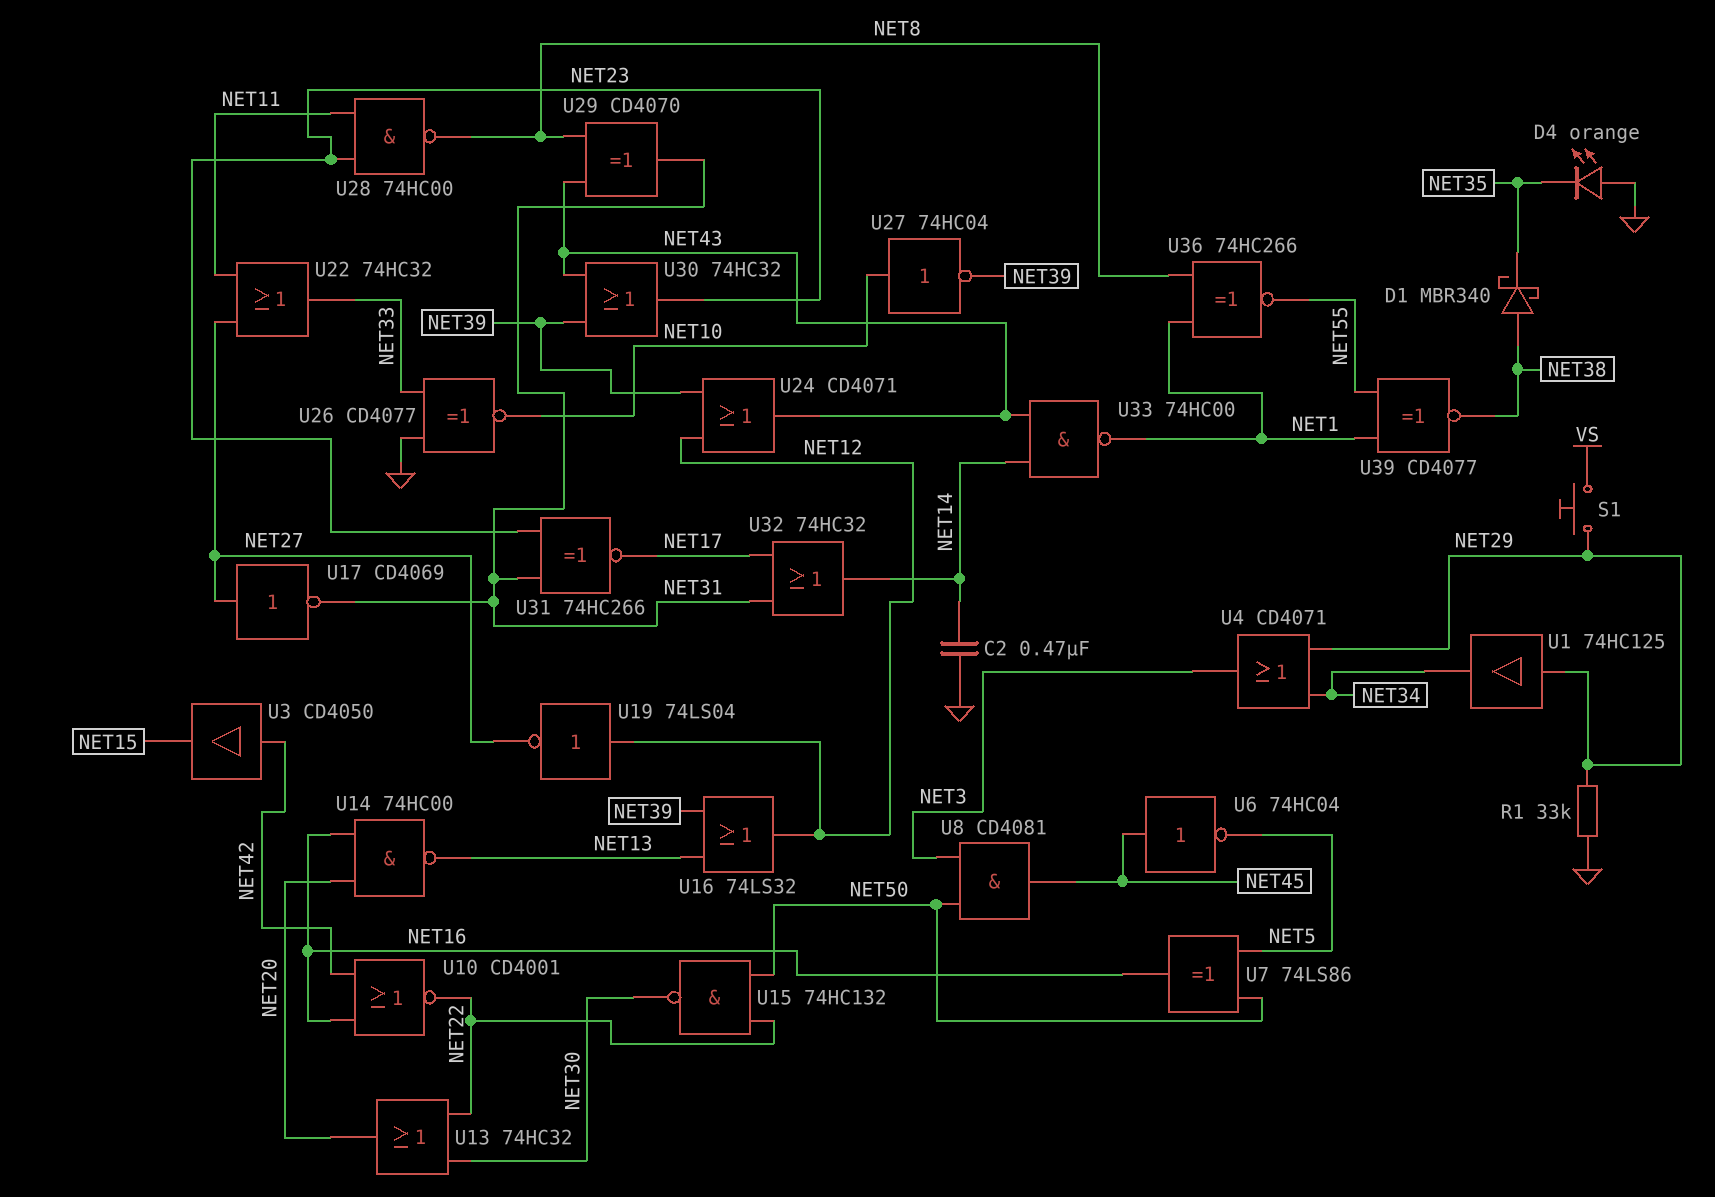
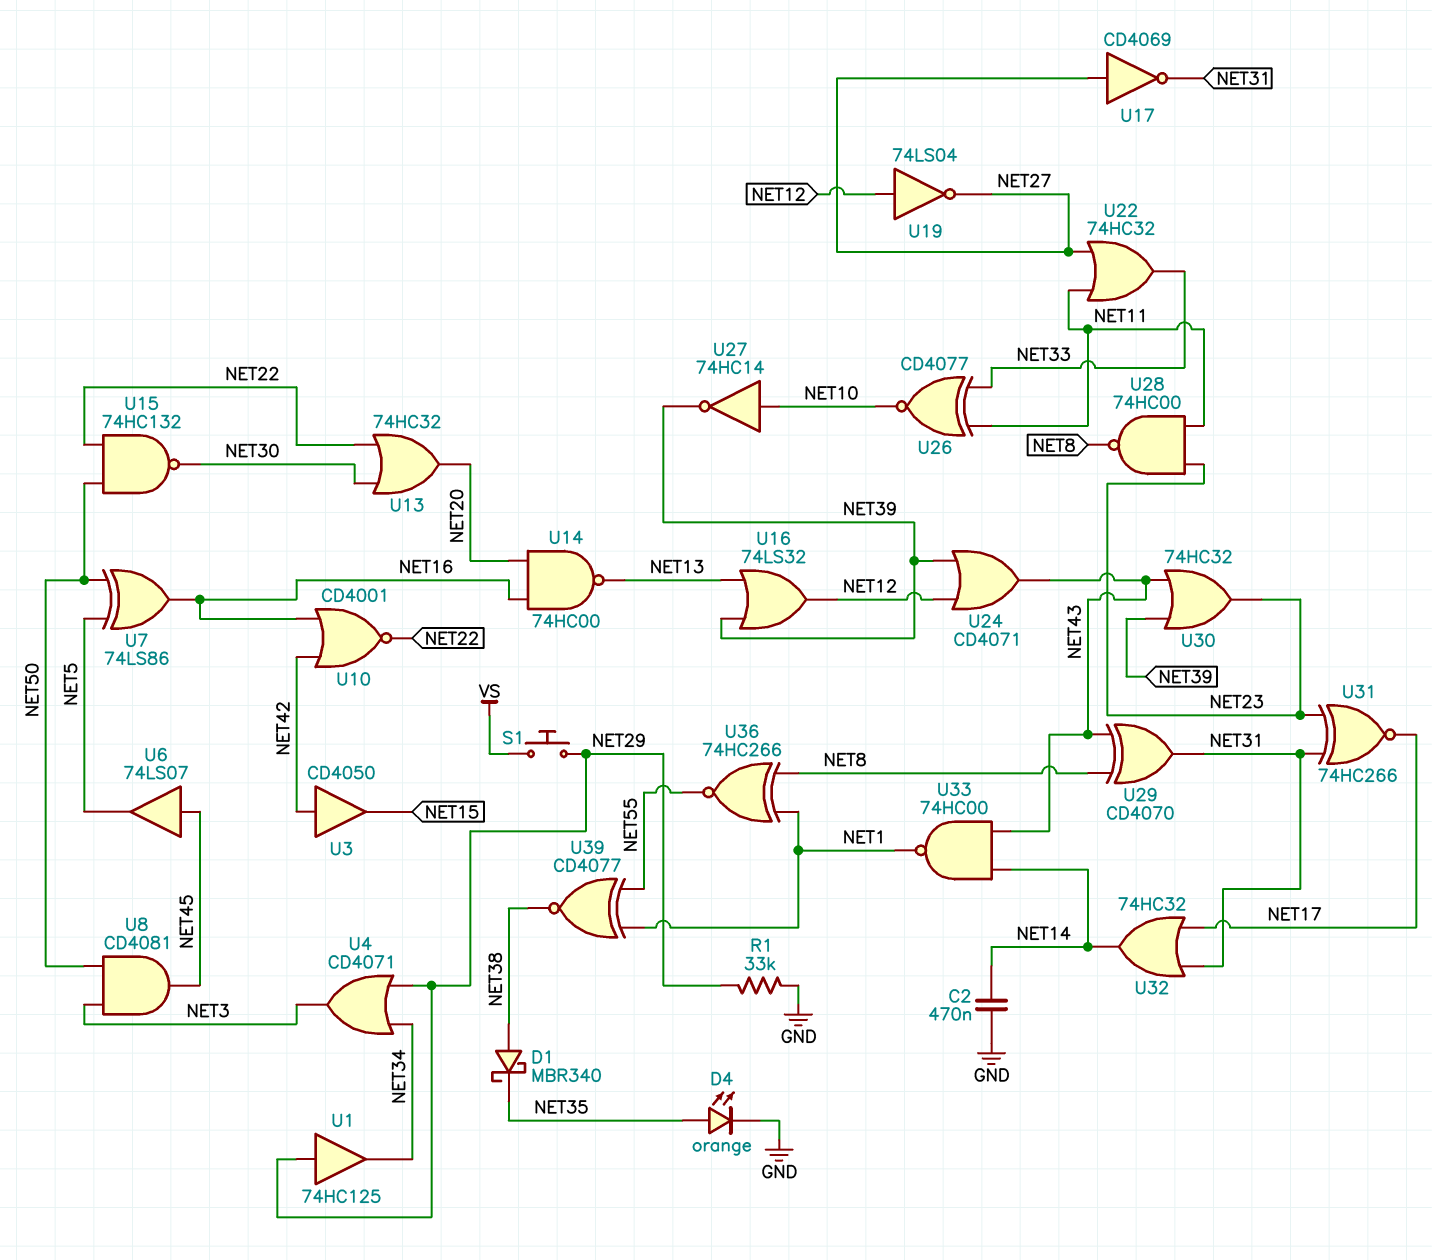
D4: LED orange (A GND, K NET35) -> LED orange (A NET35, K GND)
U6: NOT 74HC04 (in NET45, out NET5) -> buffer 74LS07 (in NET45, out NET5)
U26: XNOR CD4077 (in GND, in NET33, out NET10) -> XNOR CD4077 (in NET11, in NET33, out NET10)
U27: NOT 74HC04 (in NET10, out NET39) -> NOT 74HC14 (in NET10, out NET39)

